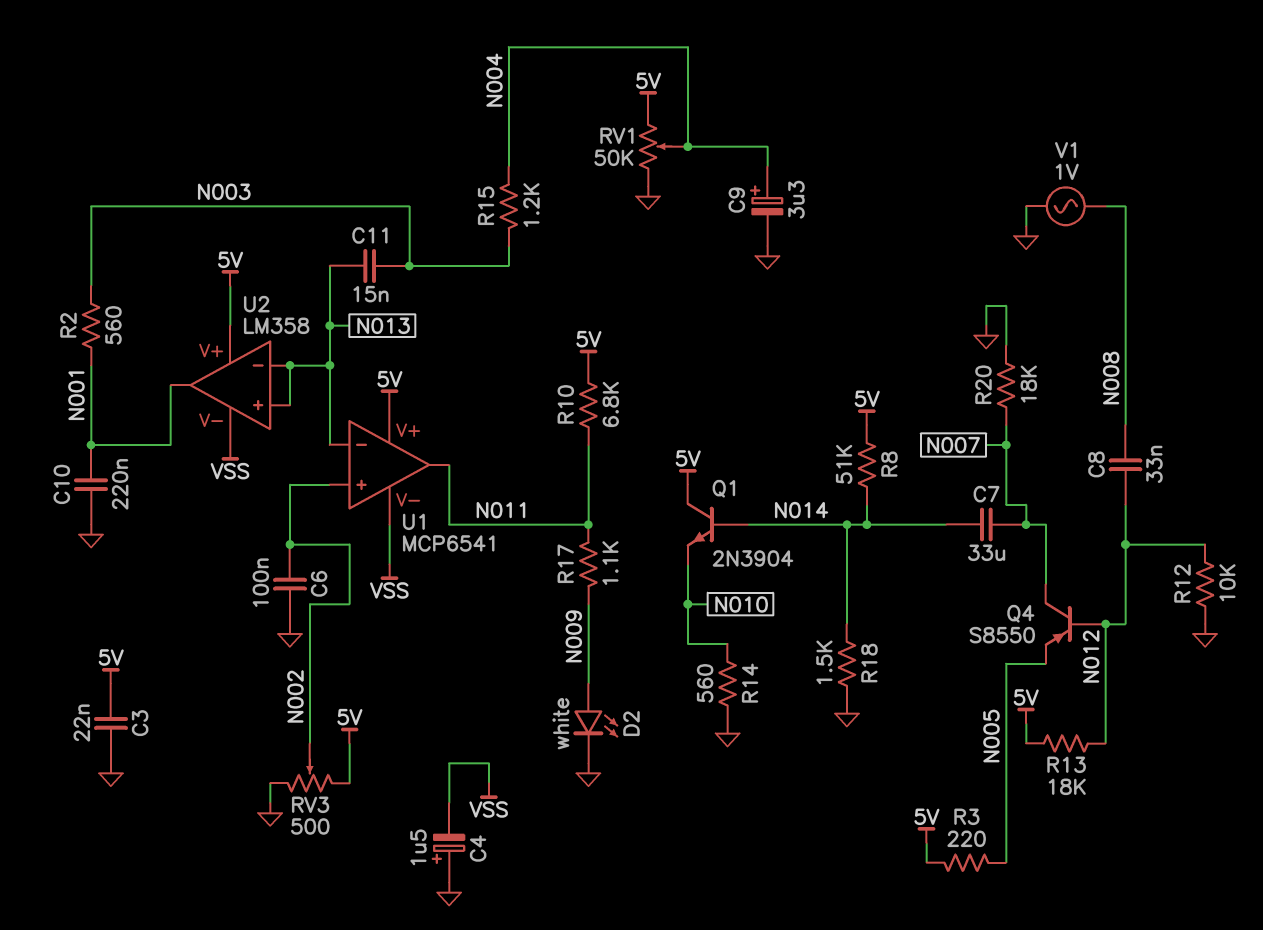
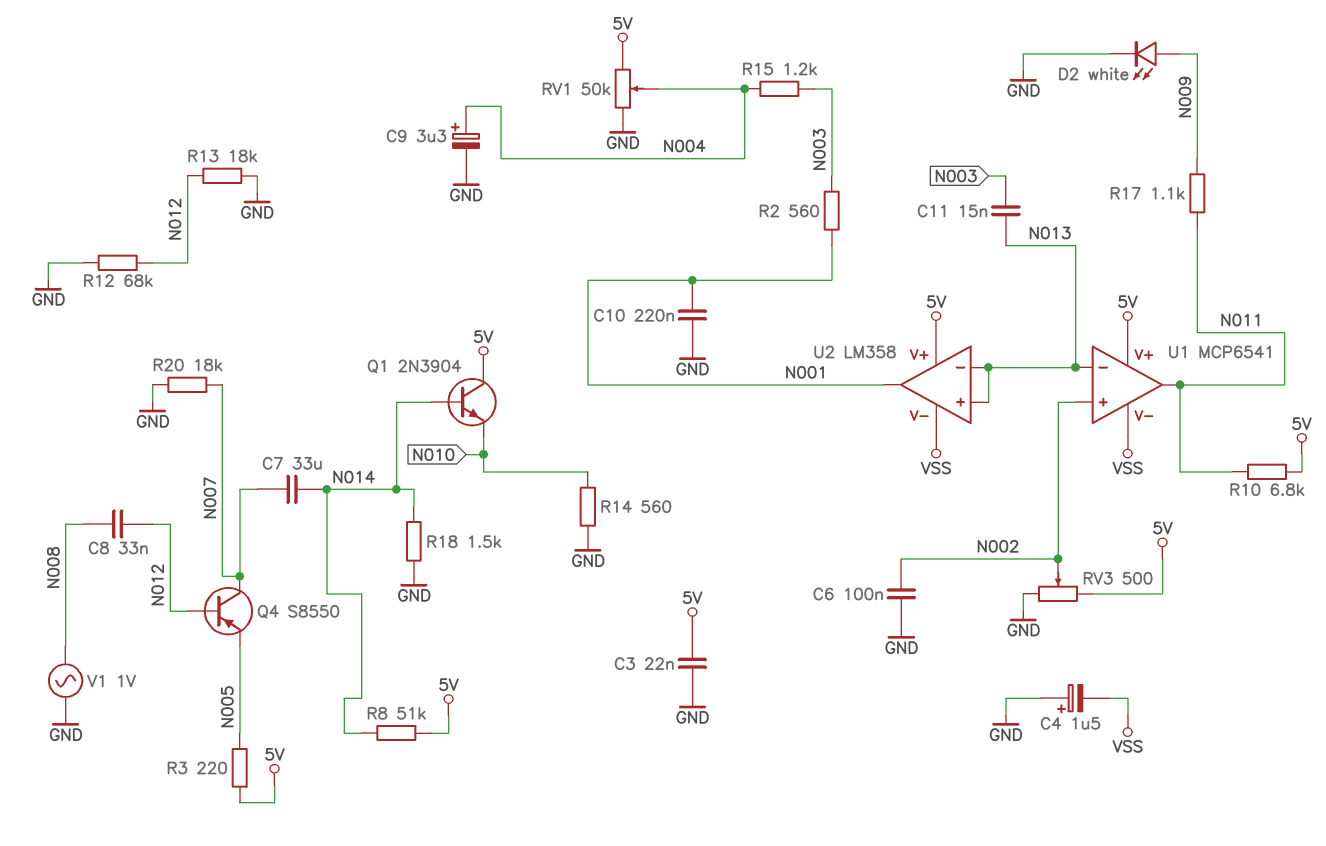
R12: 10k (GND, N012) -> 68k (GND, N012)
R13: 18k (5V, N012) -> 18k (GND, N012)

